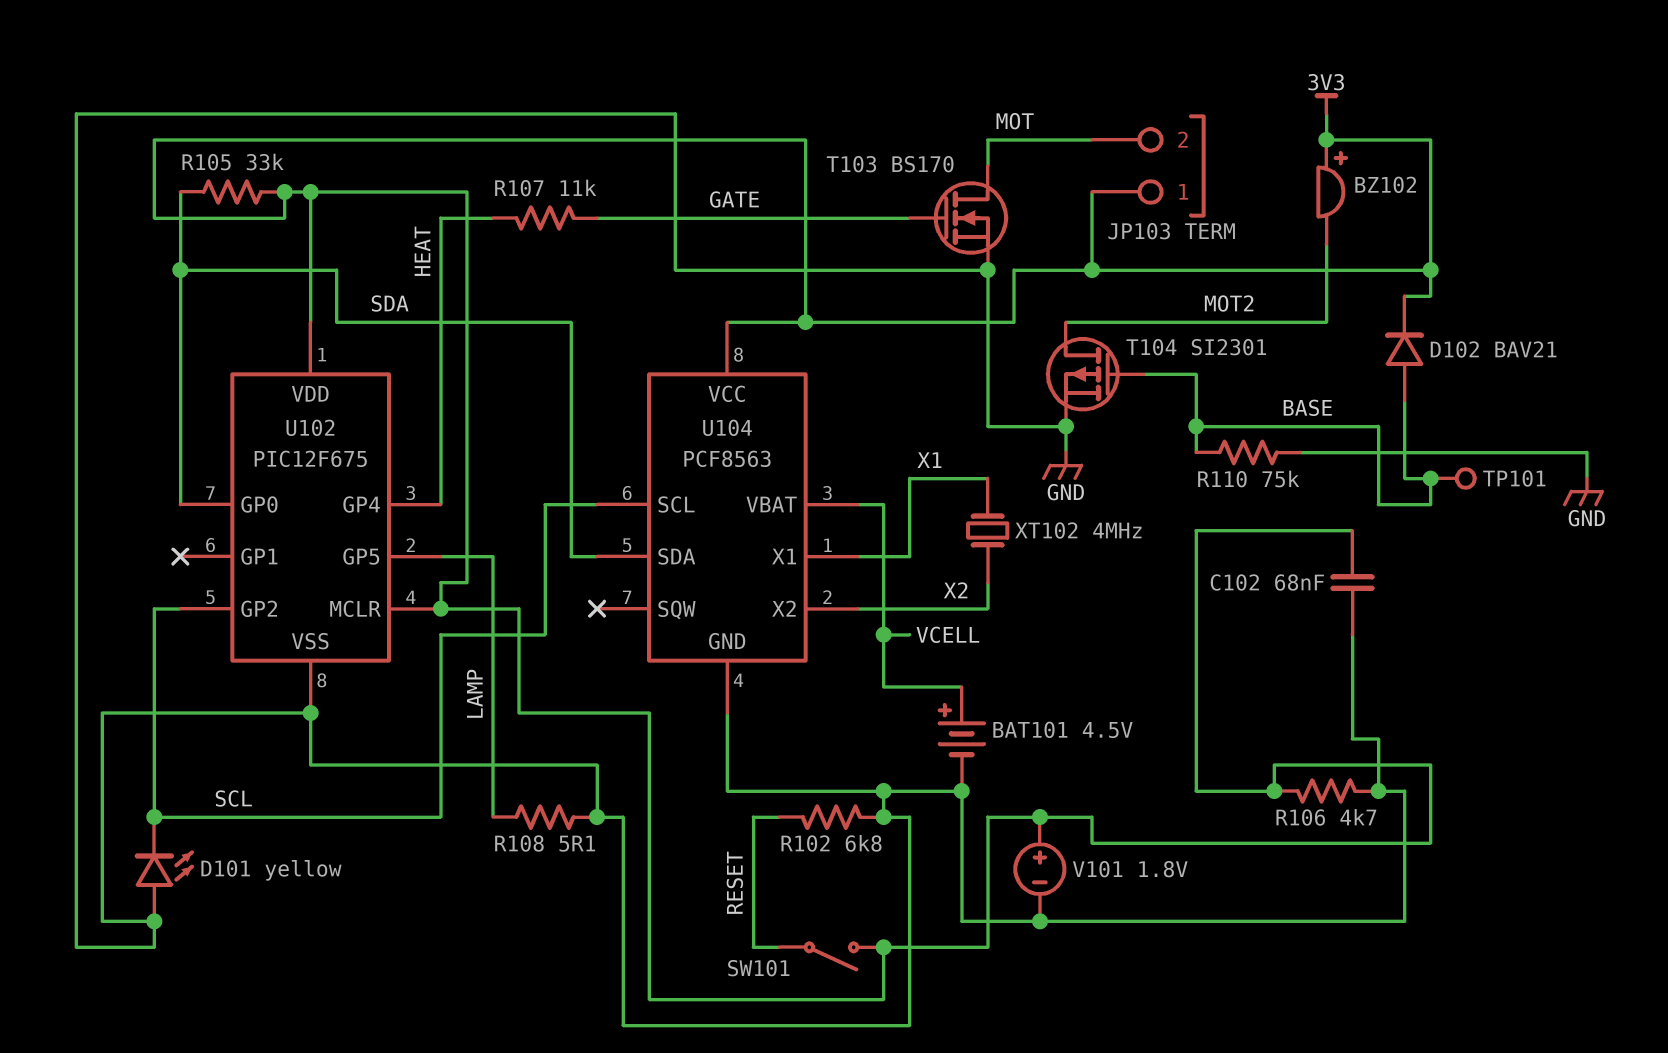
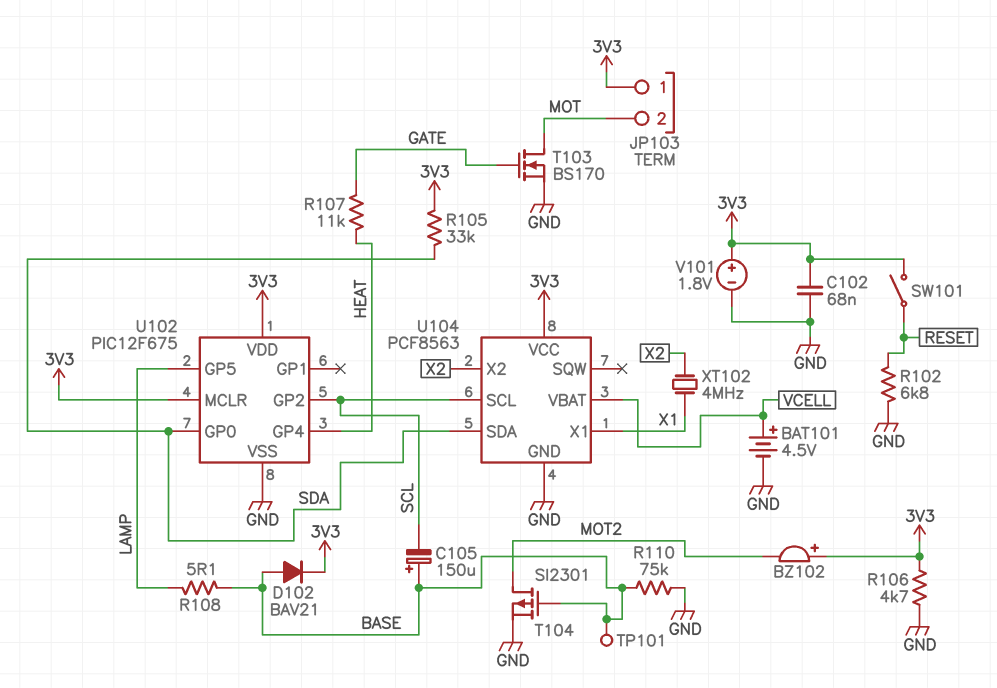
C105: none -> 150uF (plus BASE, minus SCL)
D101: LED yellow (A GND, K SCL) -> none
R108: 5.1 (GND, LAMP) -> 5.1 (BASE, LAMP)

